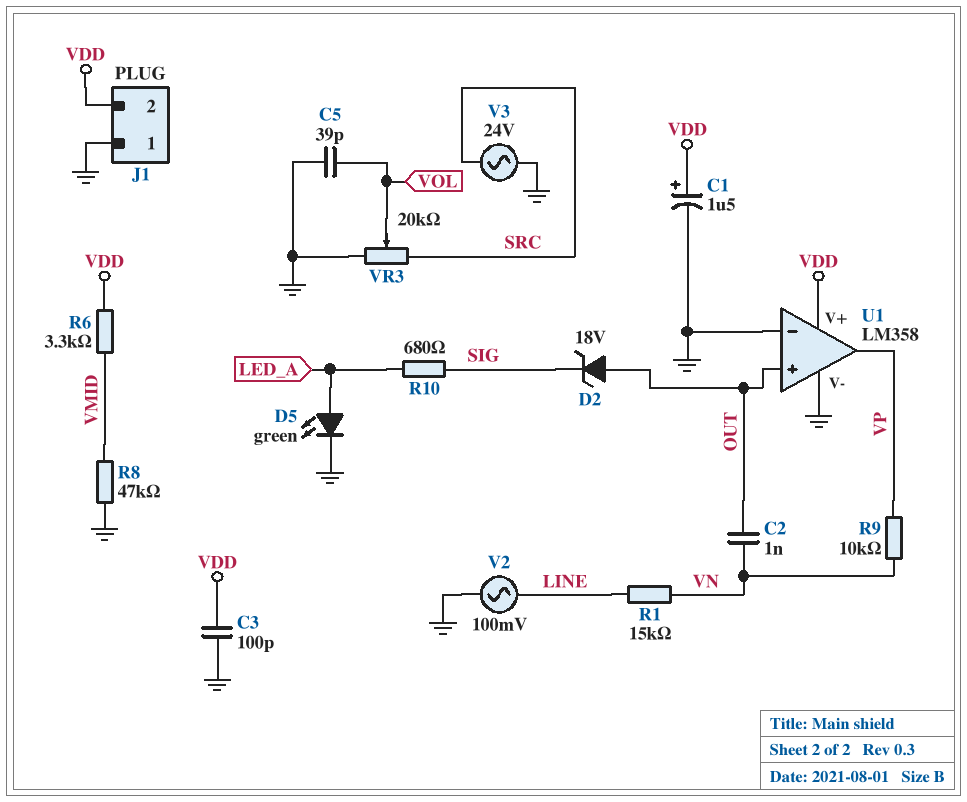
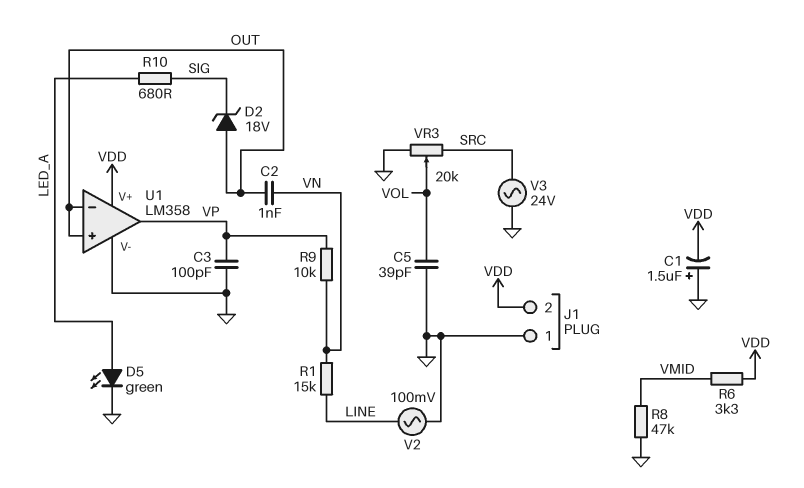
C1: 1.5uF (plus VDD, minus GND) -> 1.5uF (plus GND, minus VDD)
C3: 100pF (GND, VDD) -> 100pF (GND, VP)
U1 pin in-: GND -> OUT

